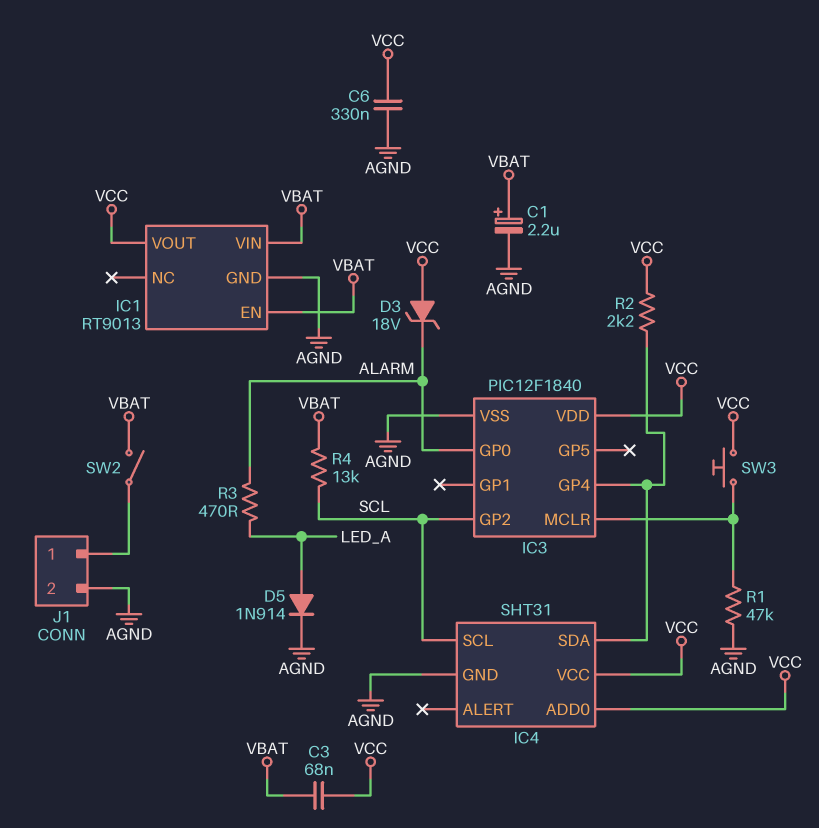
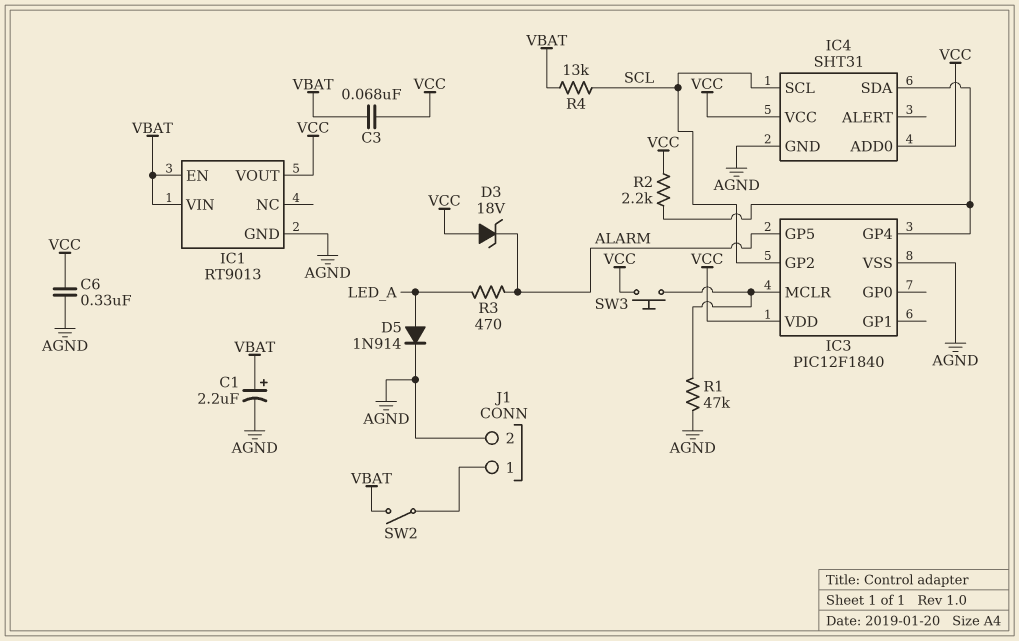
IC3 pin GP0: ALARM -> none
IC3 pin GP5: none -> ALARM

